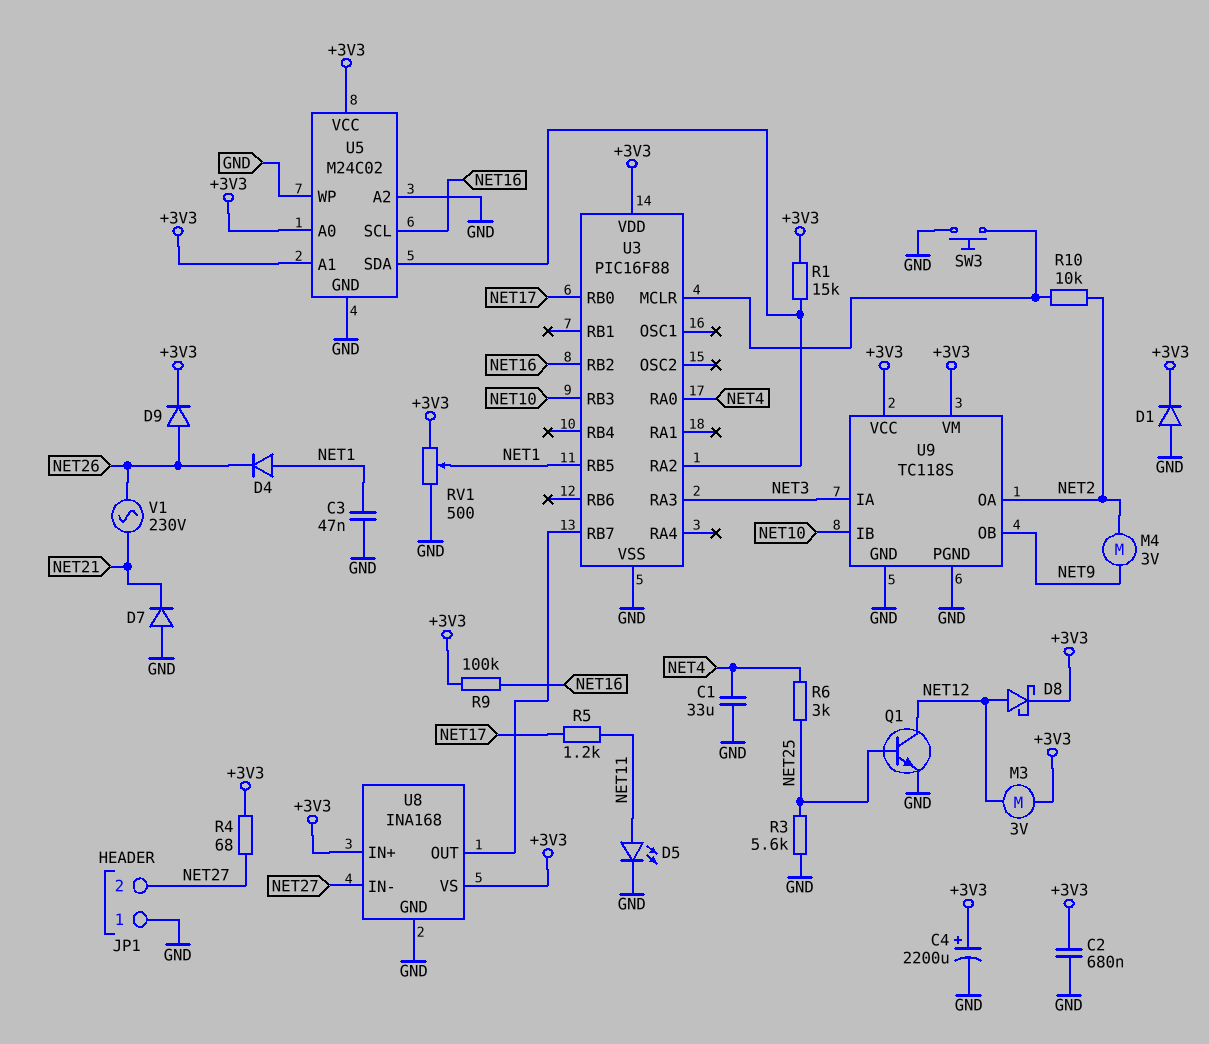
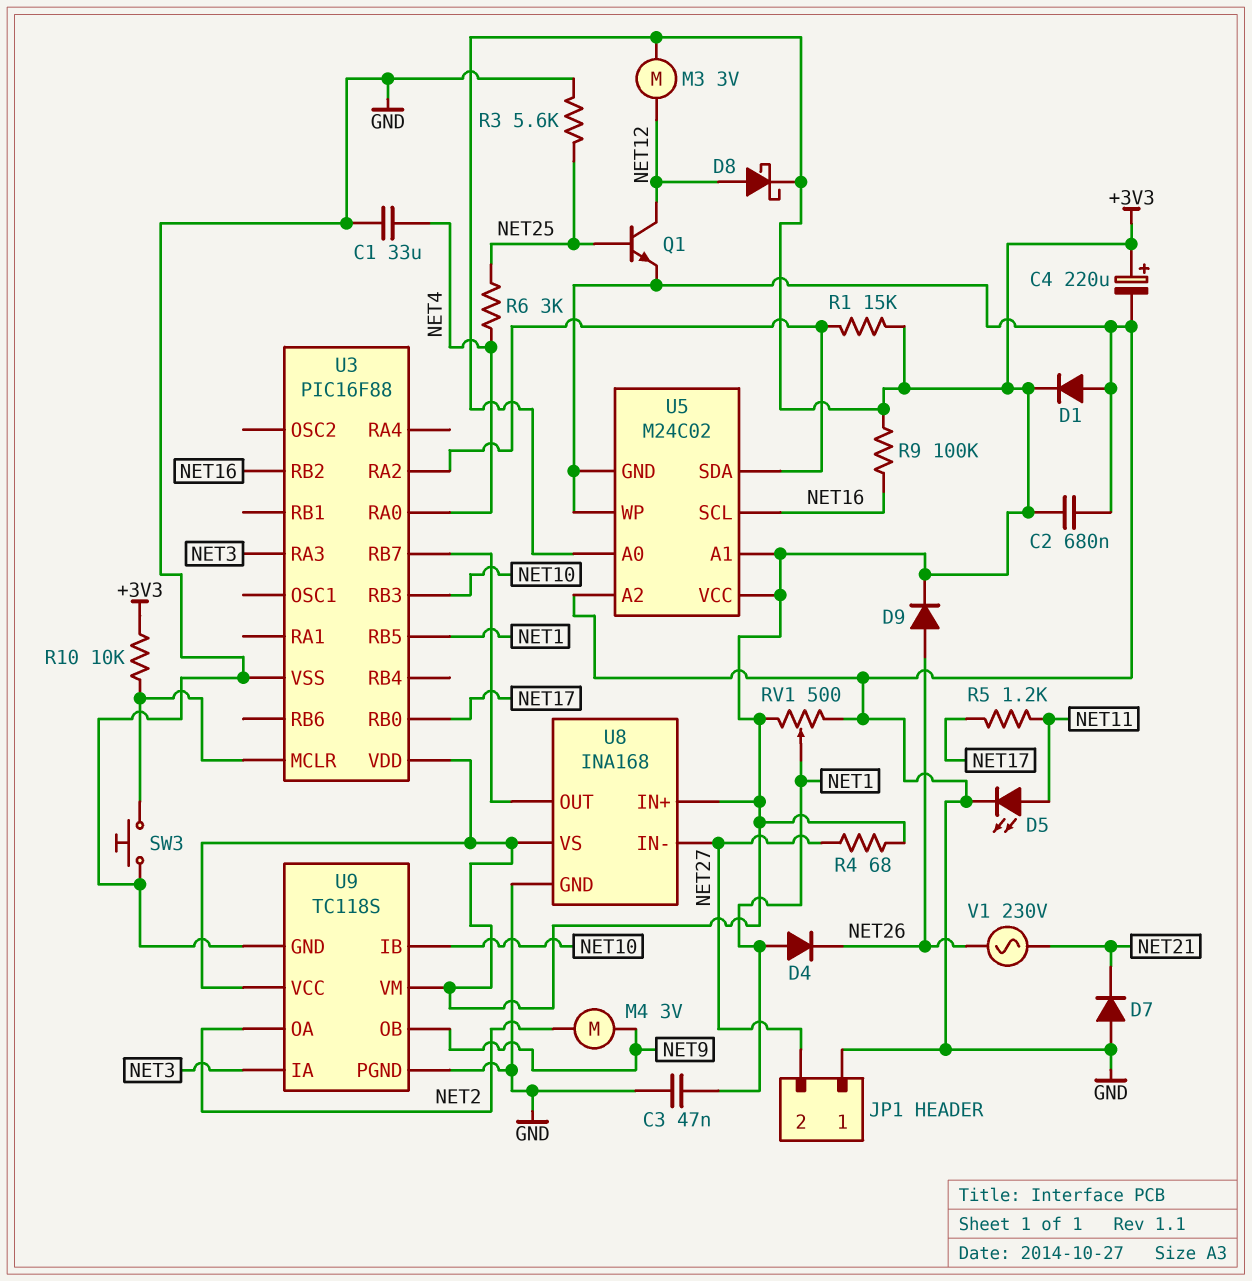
C4: 2200uF (plus +3V3, minus GND) -> 220uF (plus +3V3, minus GND)
R10: 10k (NET2, U3/MCLR) -> 10k (+3V3, U3/MCLR)

